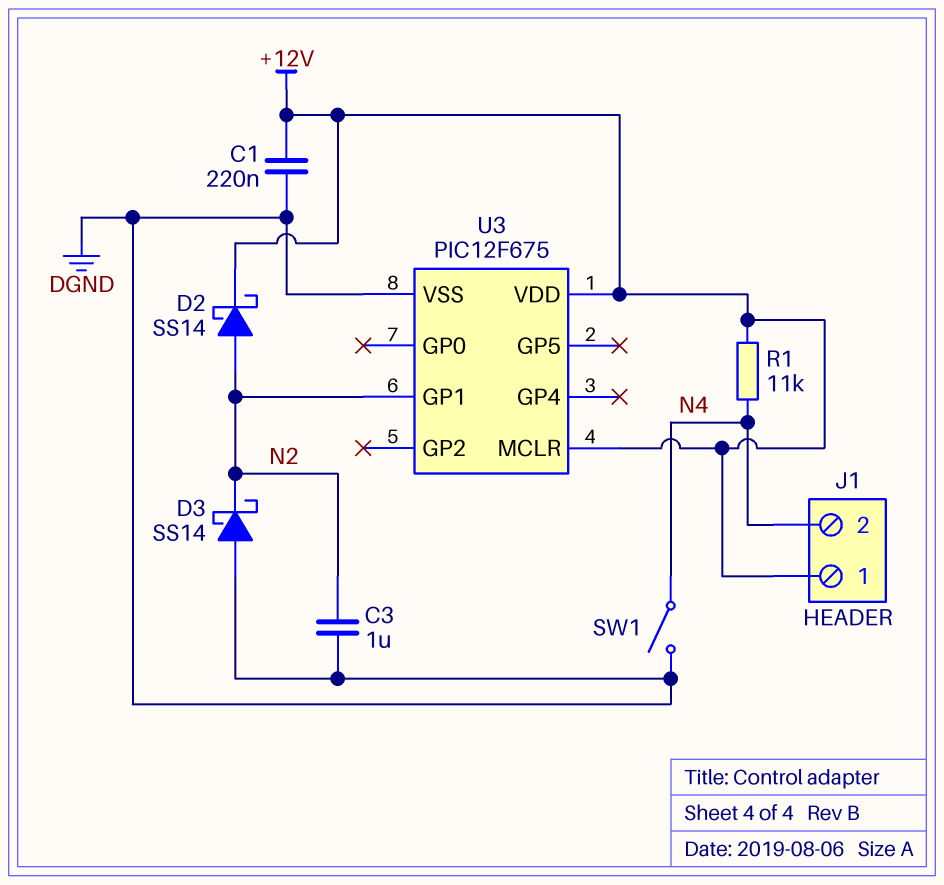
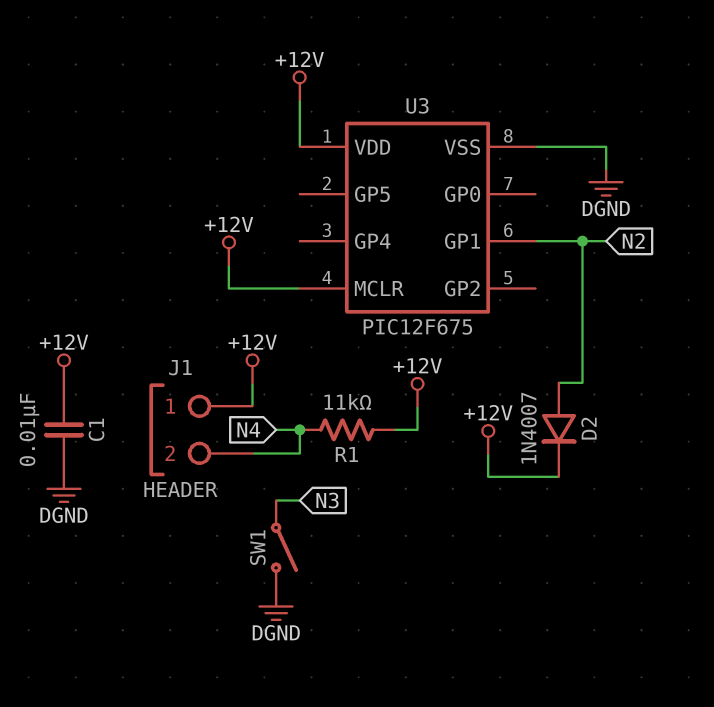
C1: 220nF (+12V, DGND) -> 10nF (+12V, DGND)
C3: 1uF (DGND, N2) -> none
D2: schottky SS14 (A N2, K +12V) -> diode 1N4007 (A N2, K +12V)
D3: schottky SS14 (A DGND, K N2) -> none
SW1: switch (DGND, N4) -> switch (DGND, N3)

